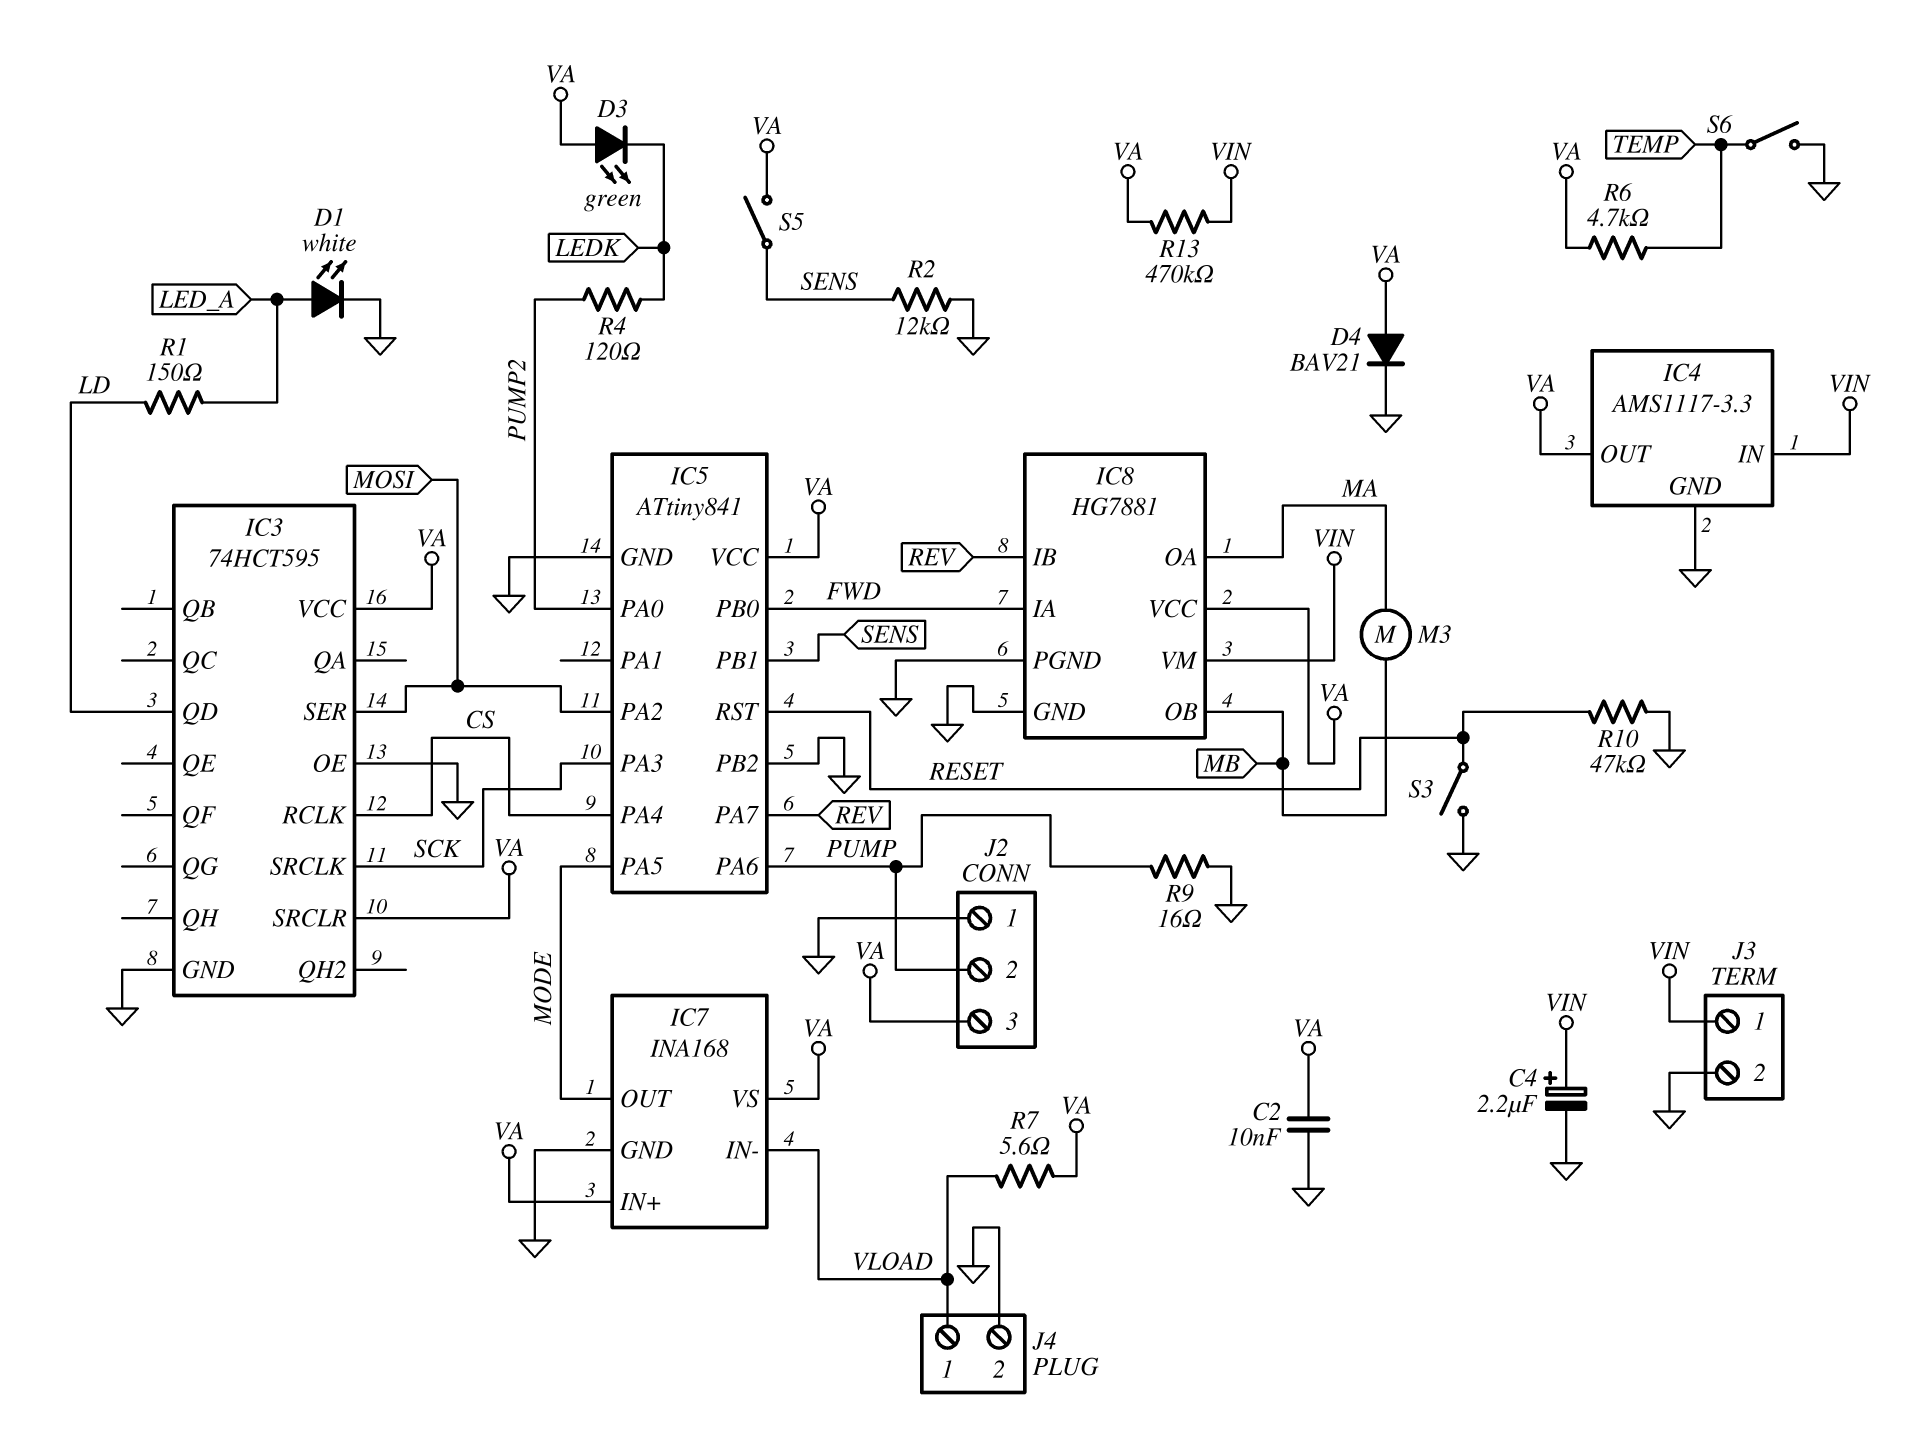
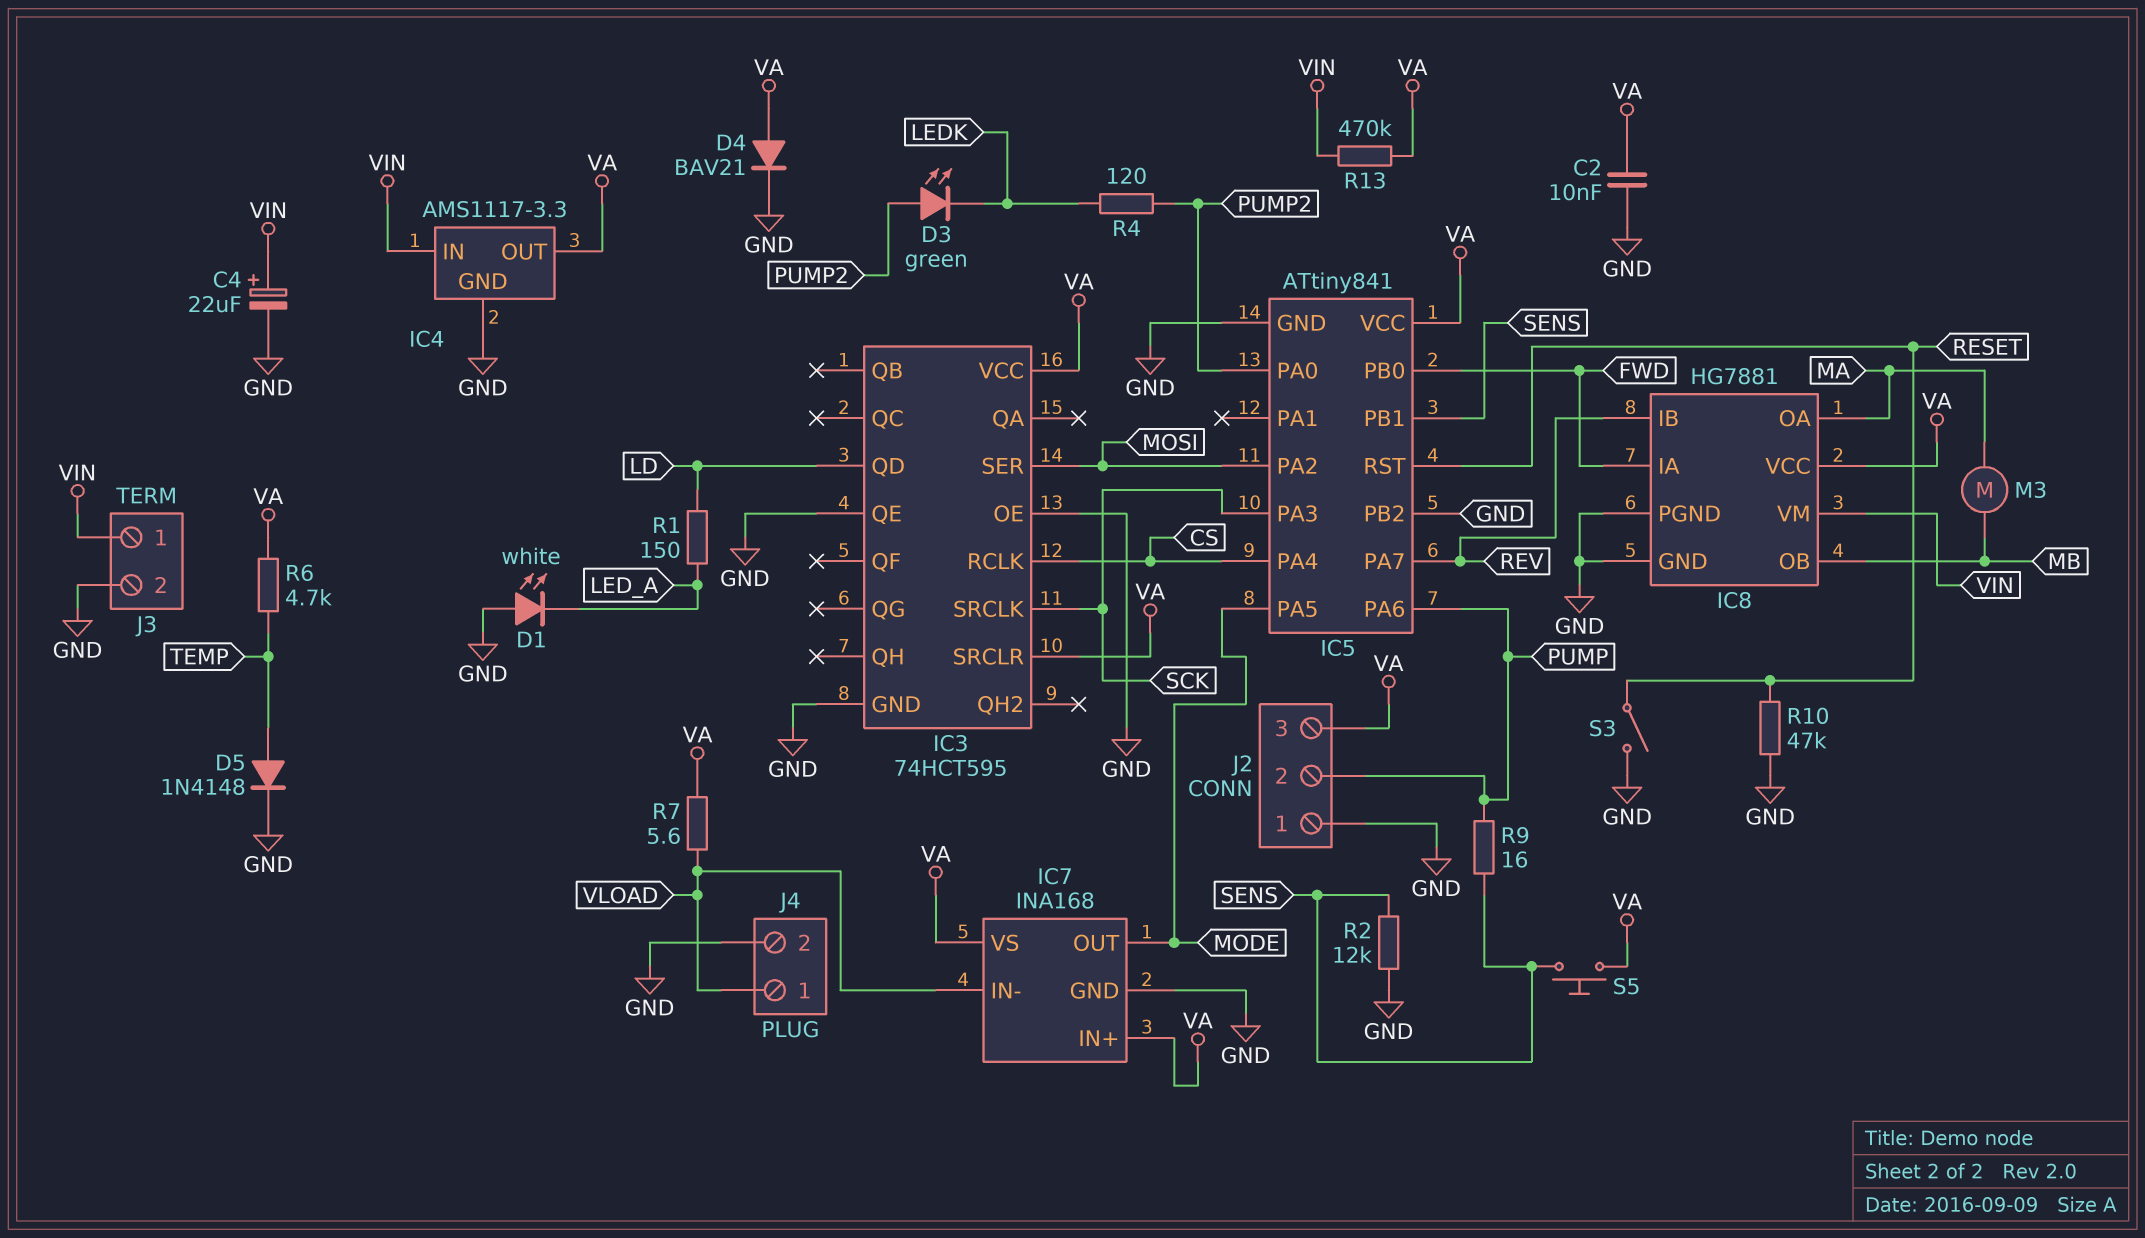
C4: 2.2uF (plus VIN, minus GND) -> 22uF (plus VIN, minus GND)
D1: LED white (A LED_A, K GND) -> LED white (A GND, K LED_A)
D3: LED green (A VA, K LEDK) -> LED green (A PUMP2, K LEDK)
D5: none -> diode 1N4148 (A TEMP, K GND)
IC3 pin QE: none -> GND
R9: 16 (GND, PUMP) -> 16 (PUMP, SENS)
S5: switch (SENS, VA) -> button (SENS, VA)
S6: switch (GND, TEMP) -> none

